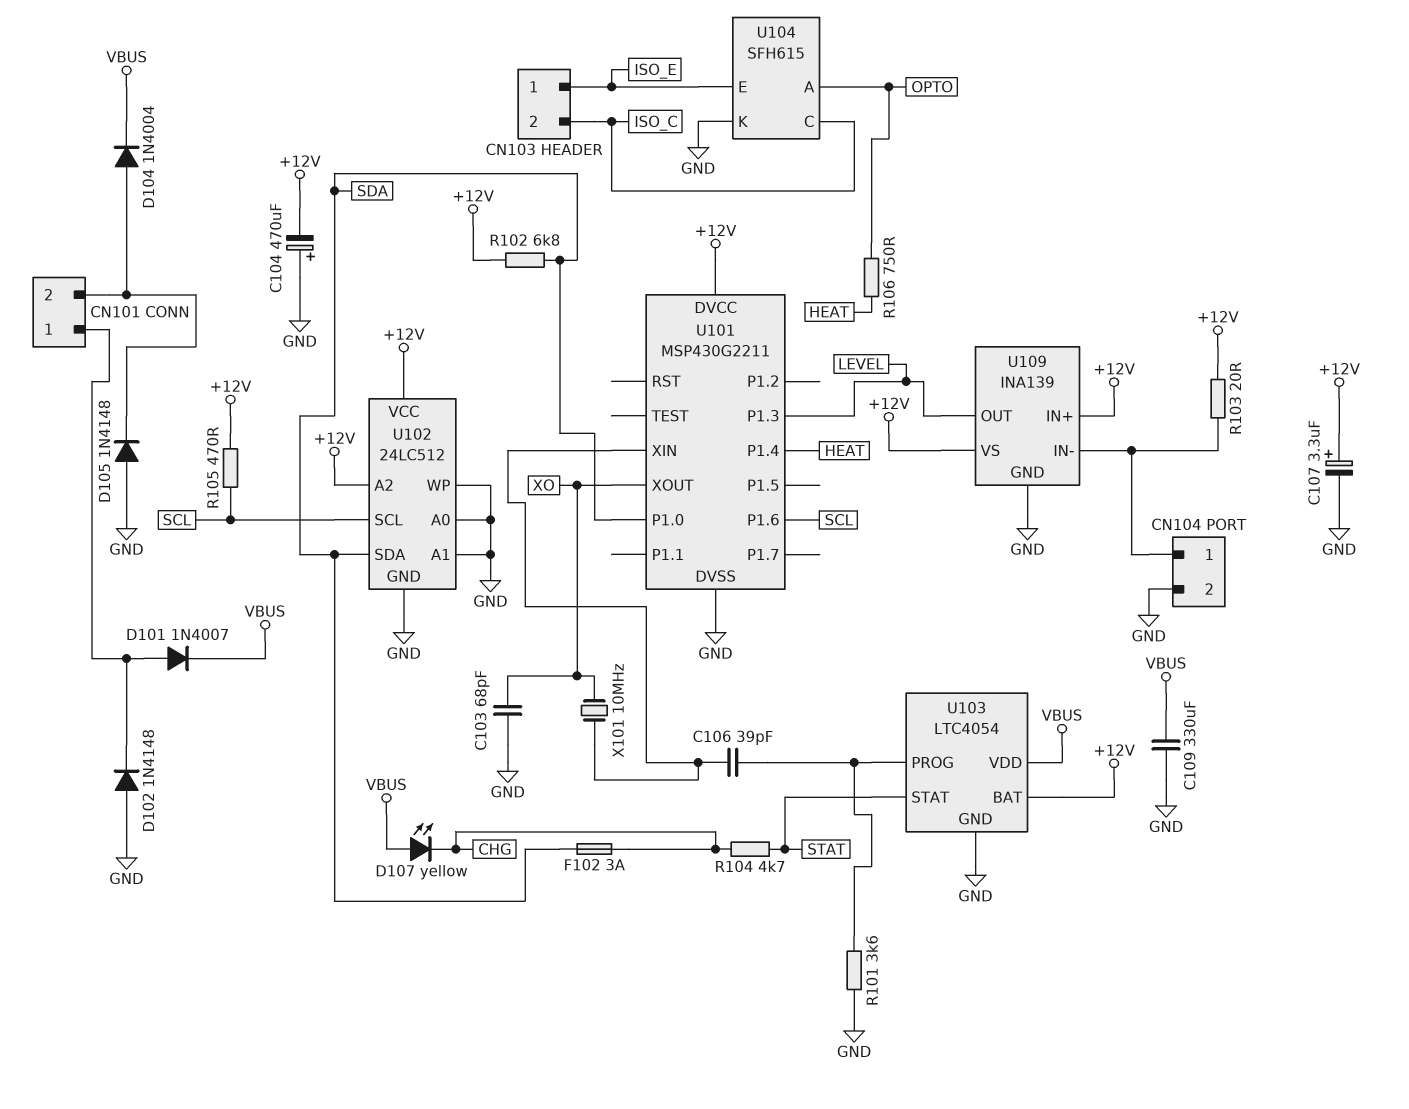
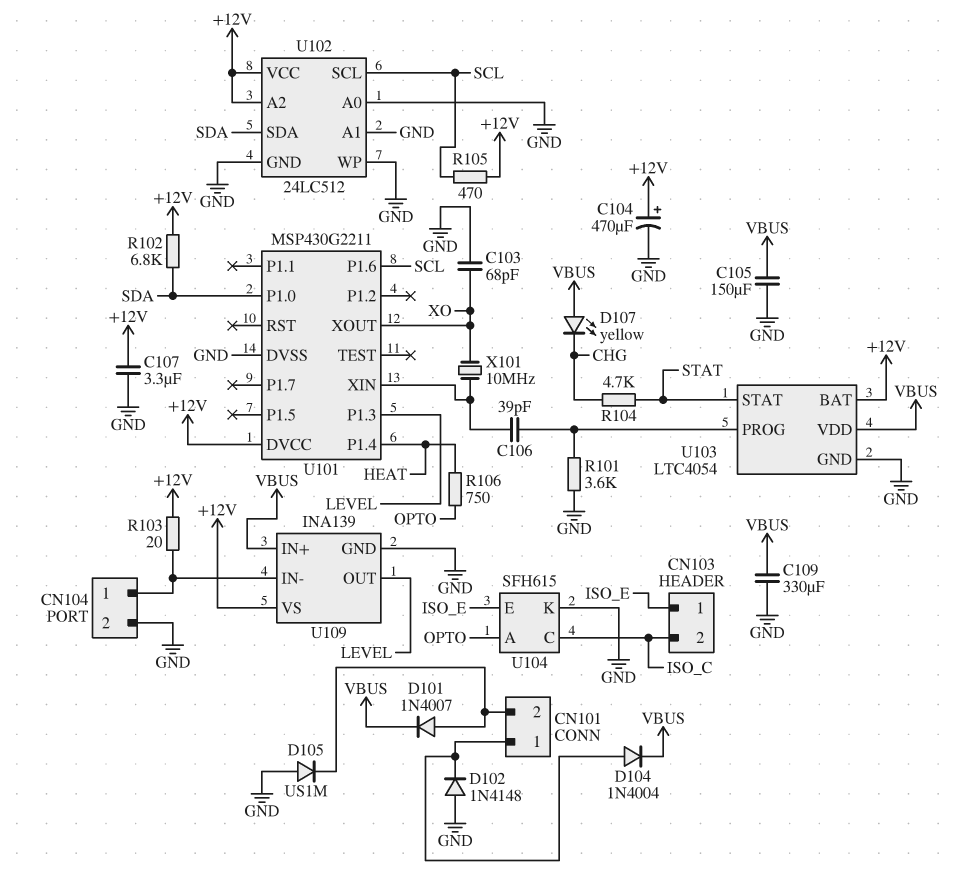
C104: 470uF (plus GND, minus +12V) -> 470uF (plus +12V, minus GND)
C105: none -> 150uF (GND, VBUS)
C107: 3.3uF (plus +12V, minus GND) -> 3.3uF (+12V, GND)
D101: diode 1N4007 (A CN101/1, K VBUS) -> diode 1N4007 (A CN101/2, K VBUS)
D104: diode 1N4004 (A CN101/2, K VBUS) -> diode 1N4004 (A CN101/1, K VBUS)
D105: diode 1N4148 (A GND, K CN101/2) -> diode US1M (A GND, K CN101/2)
F102: 3A (CHG, SDA) -> none
U109 pin IN+: +12V -> VBUS

